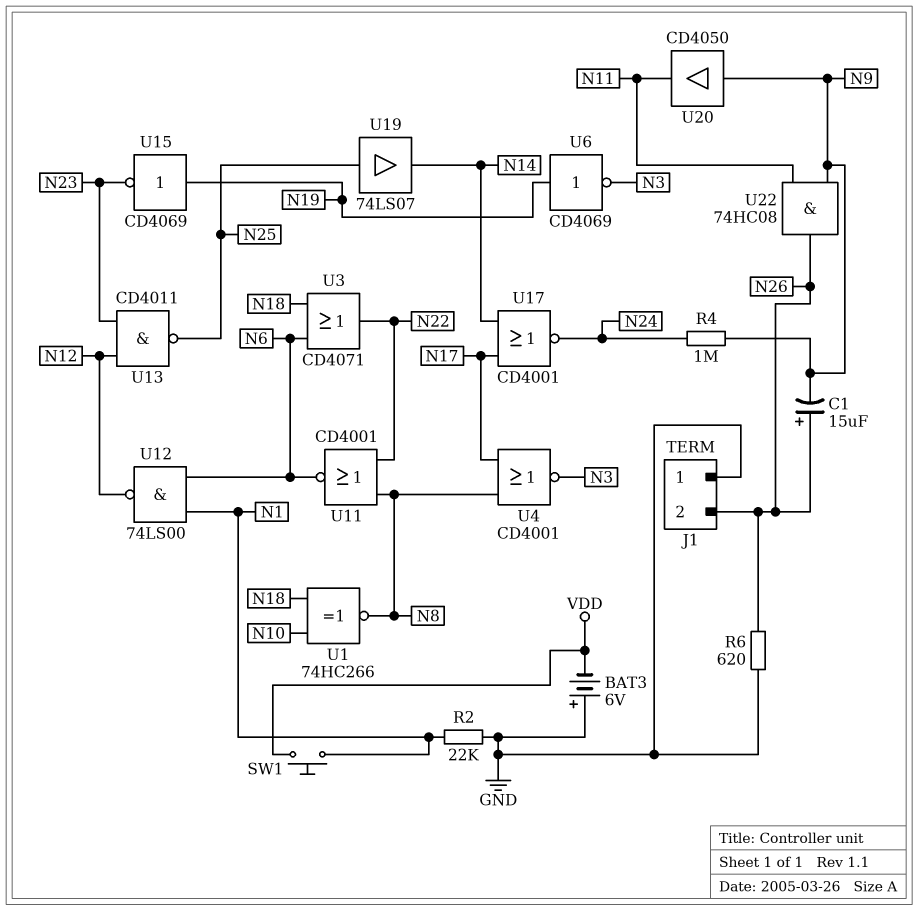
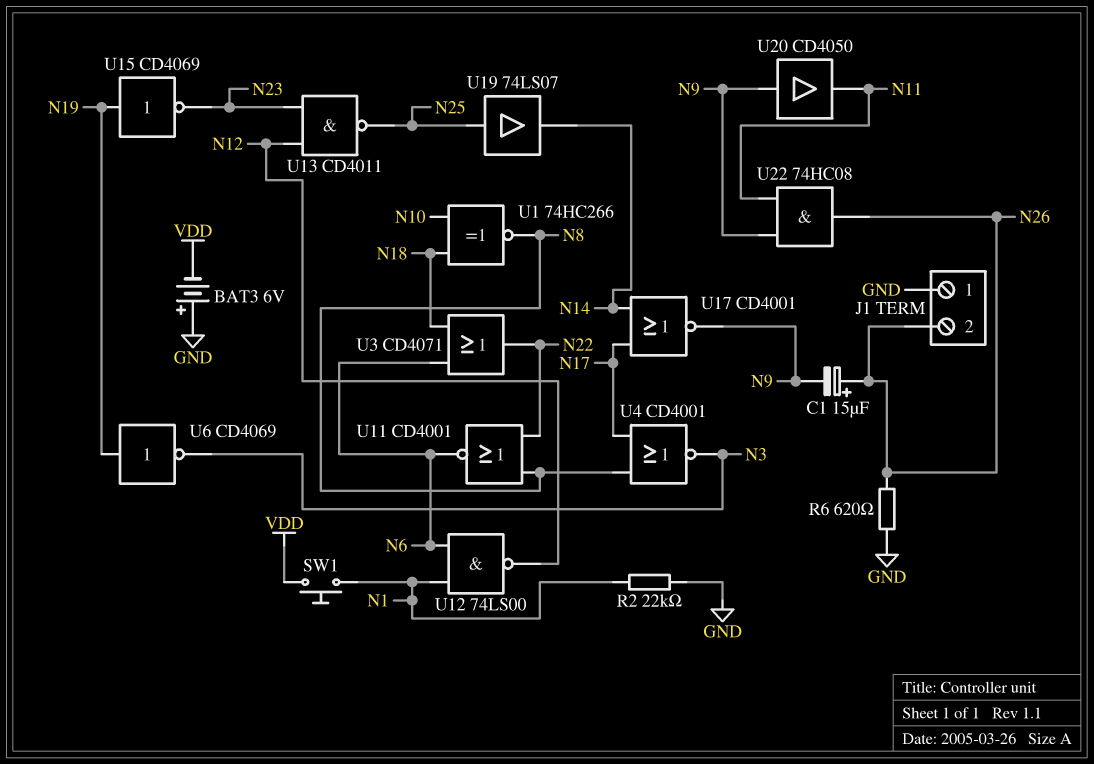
R4: 1M (N9, N24) -> none
U17: NOR CD4001 (in N14, in N17, out N24) -> NOR CD4001 (in N14, in N17, out N9)

